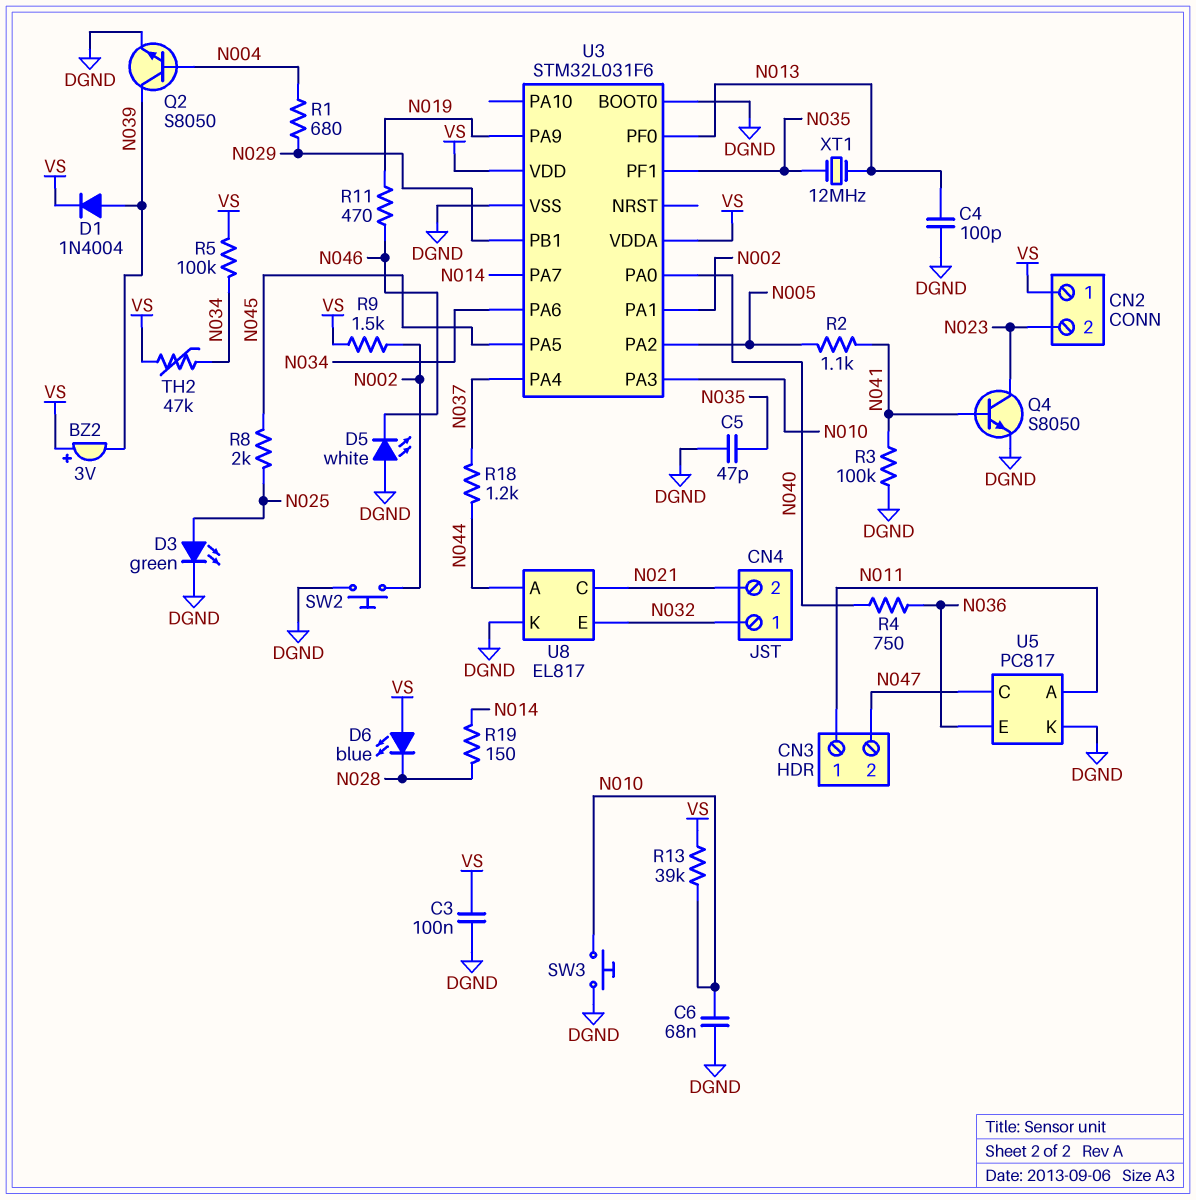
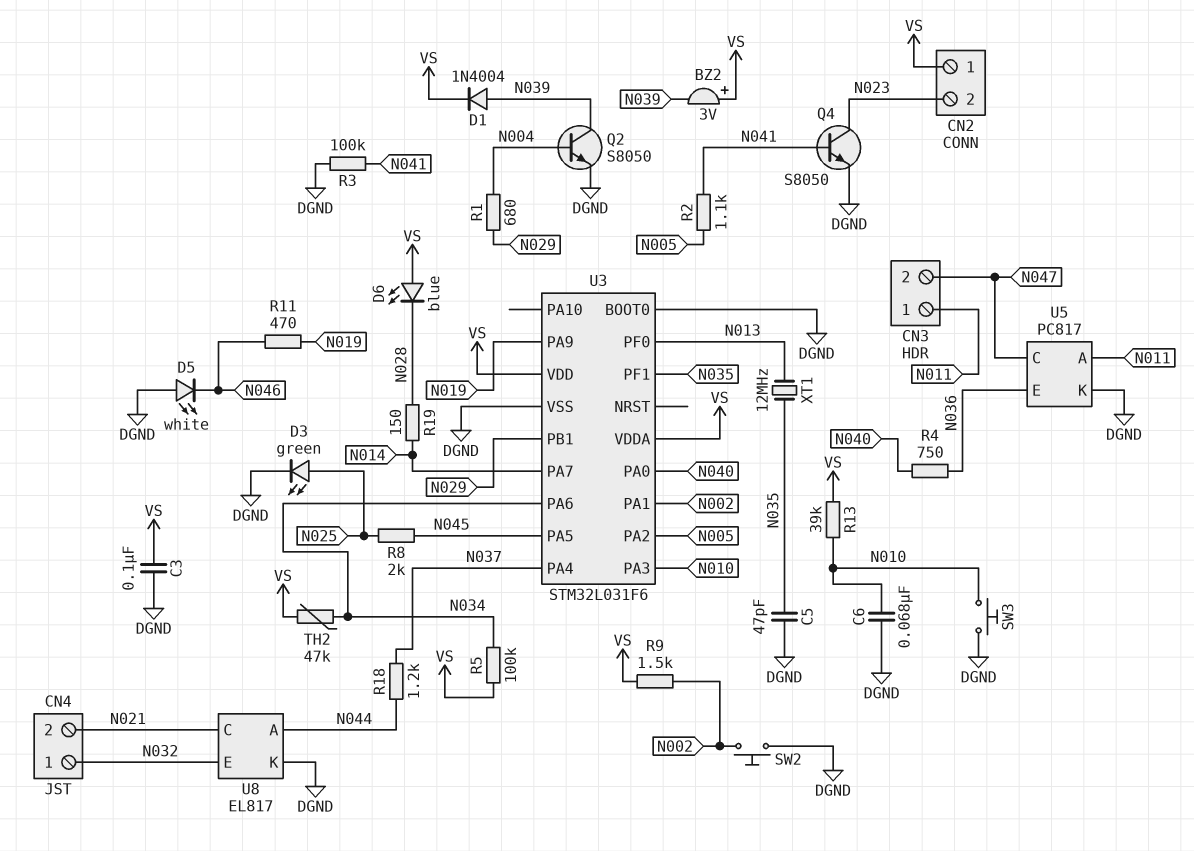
C4: 100pF (DGND, N013) -> none

